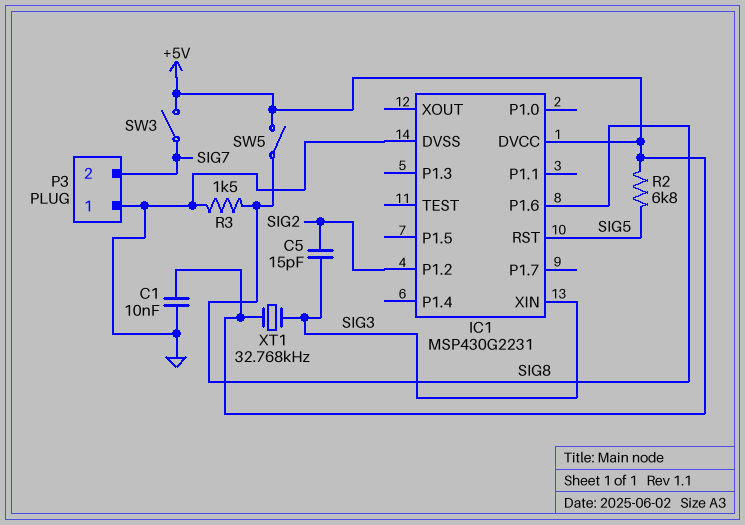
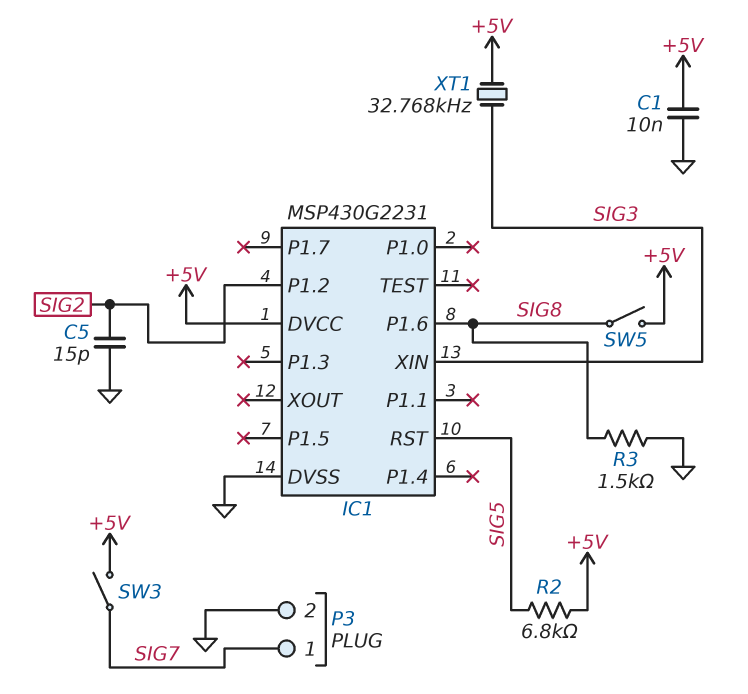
C5: 15pF (SIG2, SIG3) -> 15pF (GND, SIG2)
P3 pin 1: GND -> SIG7
P3 pin 2: SIG7 -> GND

